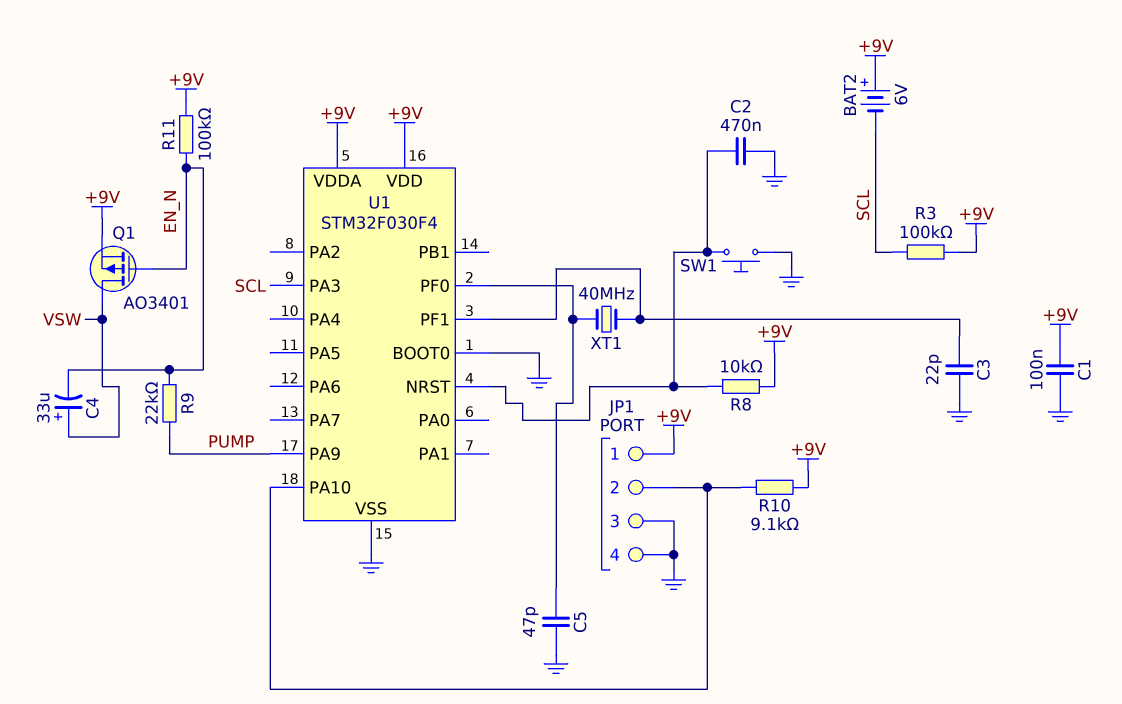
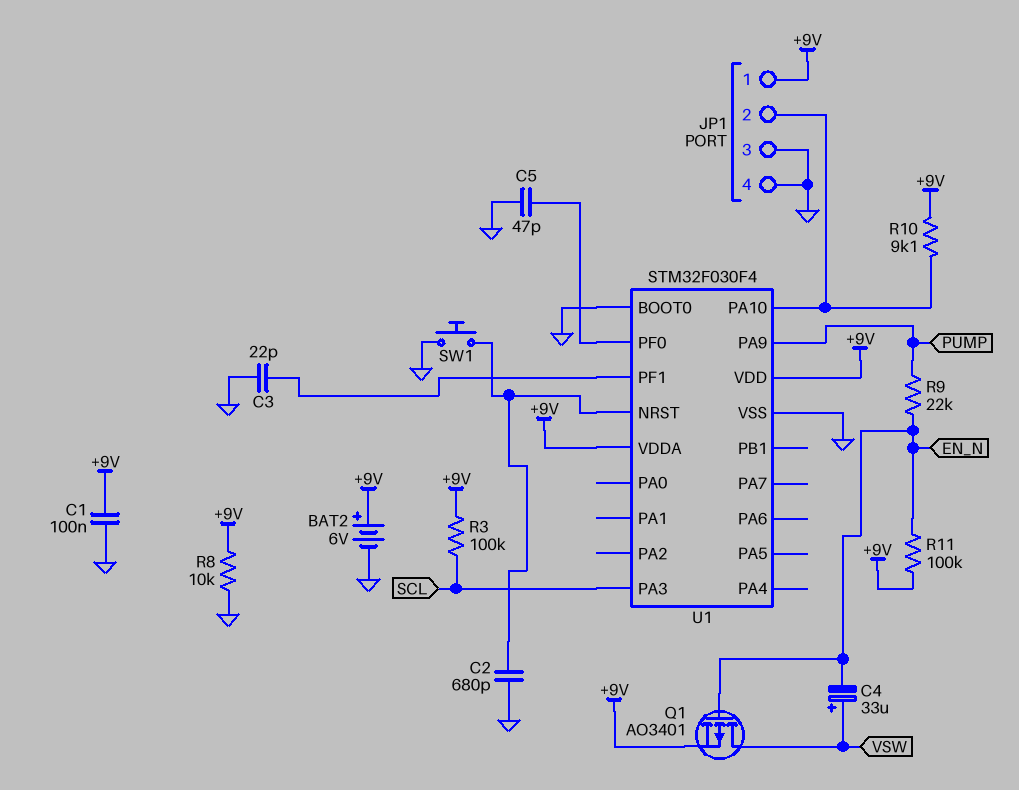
BAT2: 6V (plus +9V, minus SCL) -> 6V (plus +9V, minus GND)
C2: 470nF (GND, U1/NRST) -> 680pF (GND, U1/NRST)
R8: 10k (+9V, U1/NRST) -> 10k (+9V, GND)
XT1: 40MHz (U1/PF0, U1/PF1) -> none

